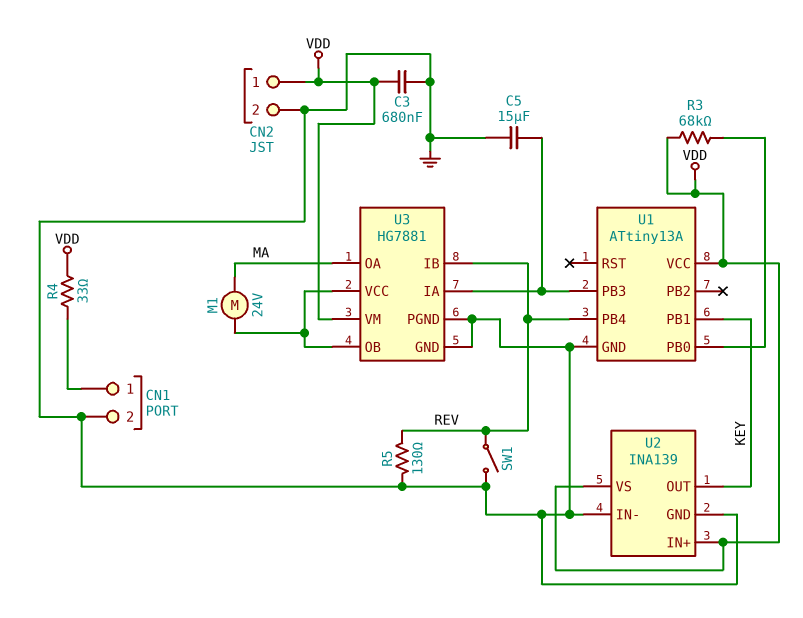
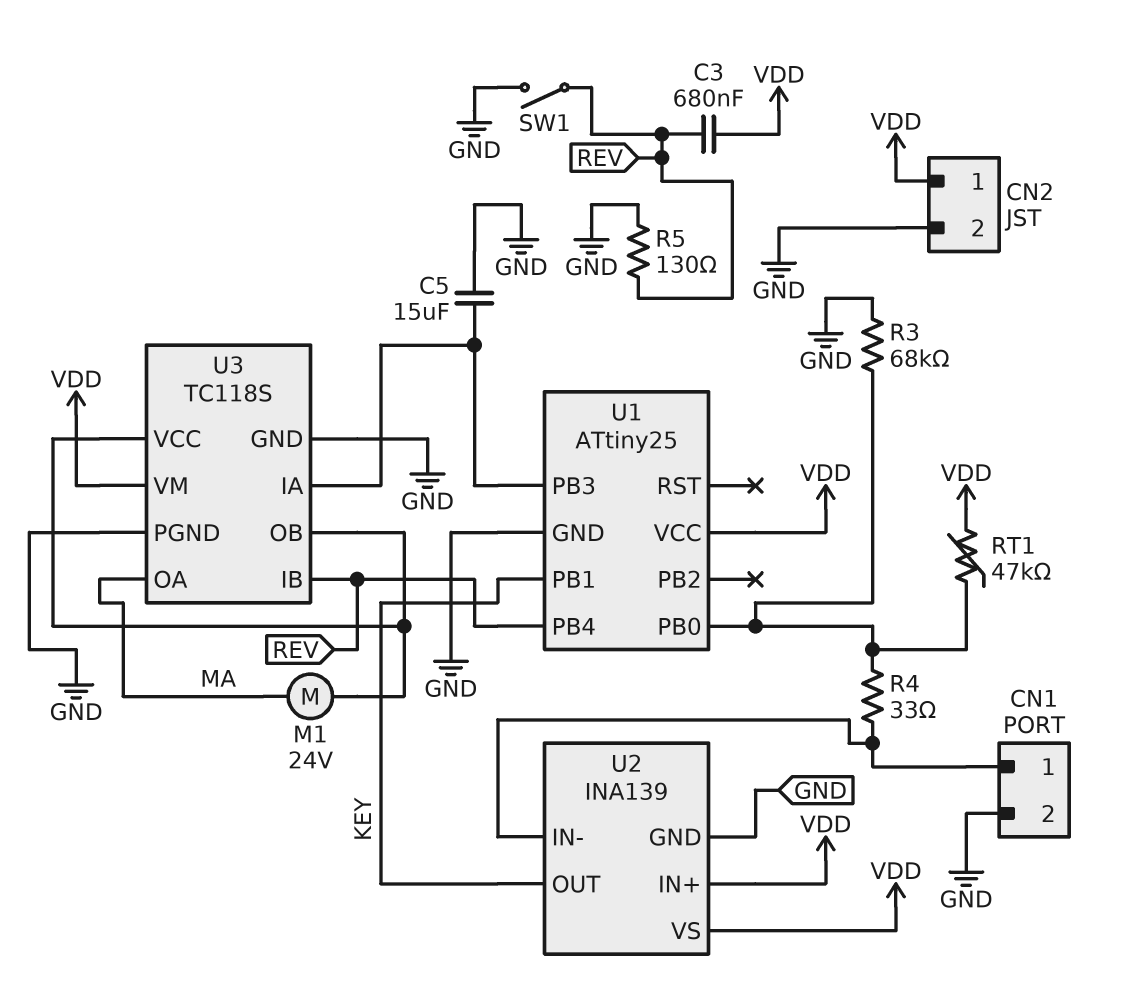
C3: 680nF (GND, VDD) -> 680nF (REV, VDD)
R3: 68k (U1/PB0, VDD) -> 68k (GND, U1/PB0)
R4: 33 (CN1/1, VDD) -> 33 (CN1/1, U1/PB0)
RT1: none -> 47k (U1/PB0, VDD)
U1: ATtiny13A -> ATtiny25
U2 pin IN-: GND -> CN1/1
U3: HG7881 -> TC118S

